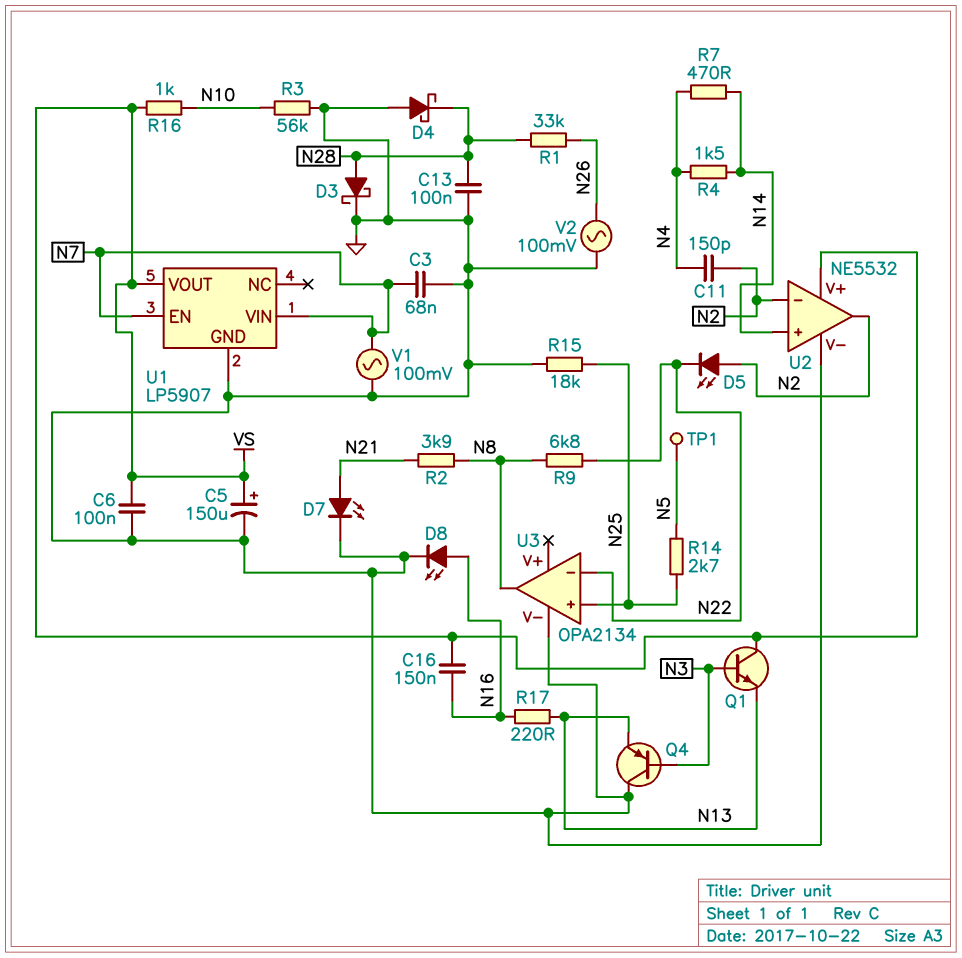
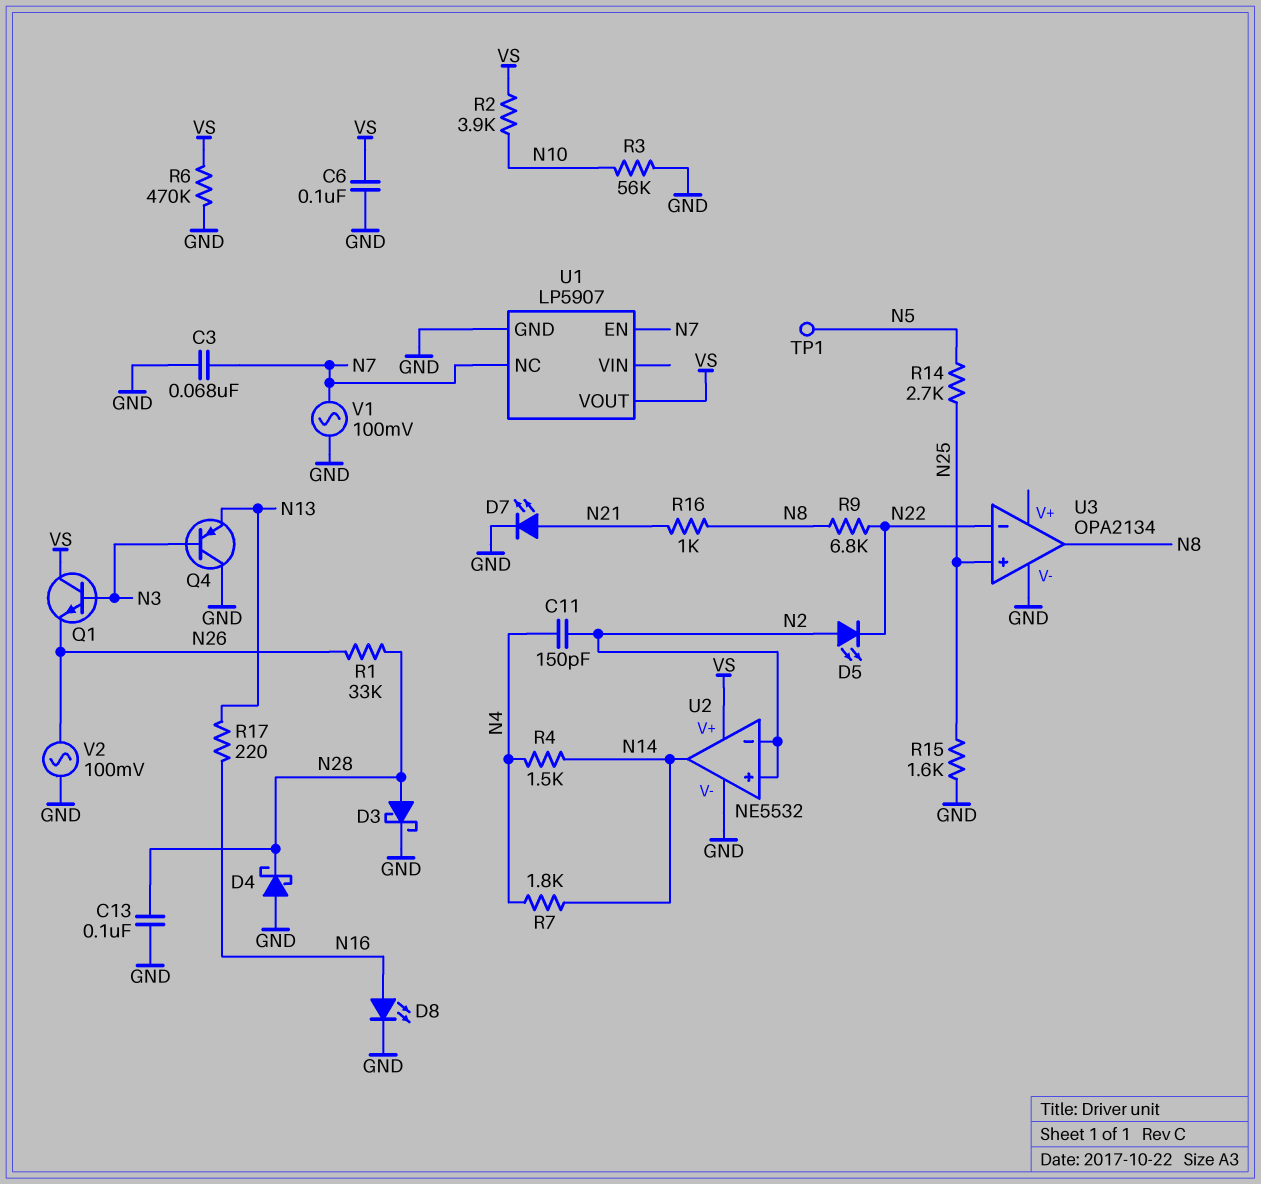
C5: 150uF (plus VS, minus GND) -> none
C16: 150nF (N16, VS) -> none
Q1: NPN (B N3, C VS, E N13) -> NPN (B N3, C VS, E N26)
R2: 3.9k (N8, N21) -> 3.9k (N10, VS)
R6: none -> 470k (GND, VS)
R7: 470 (N4, N14) -> 1.8k (N4, N14)
R15: 18k (GND, N25) -> 1.6k (GND, N25)
R16: 1k (N10, VS) -> 1k (N8, N21)
U1 pin NC: none -> N7
U1 pin VIN: N7 -> none
U2 pin in+: N14 -> N2
U2 pin out: N2 -> N14

